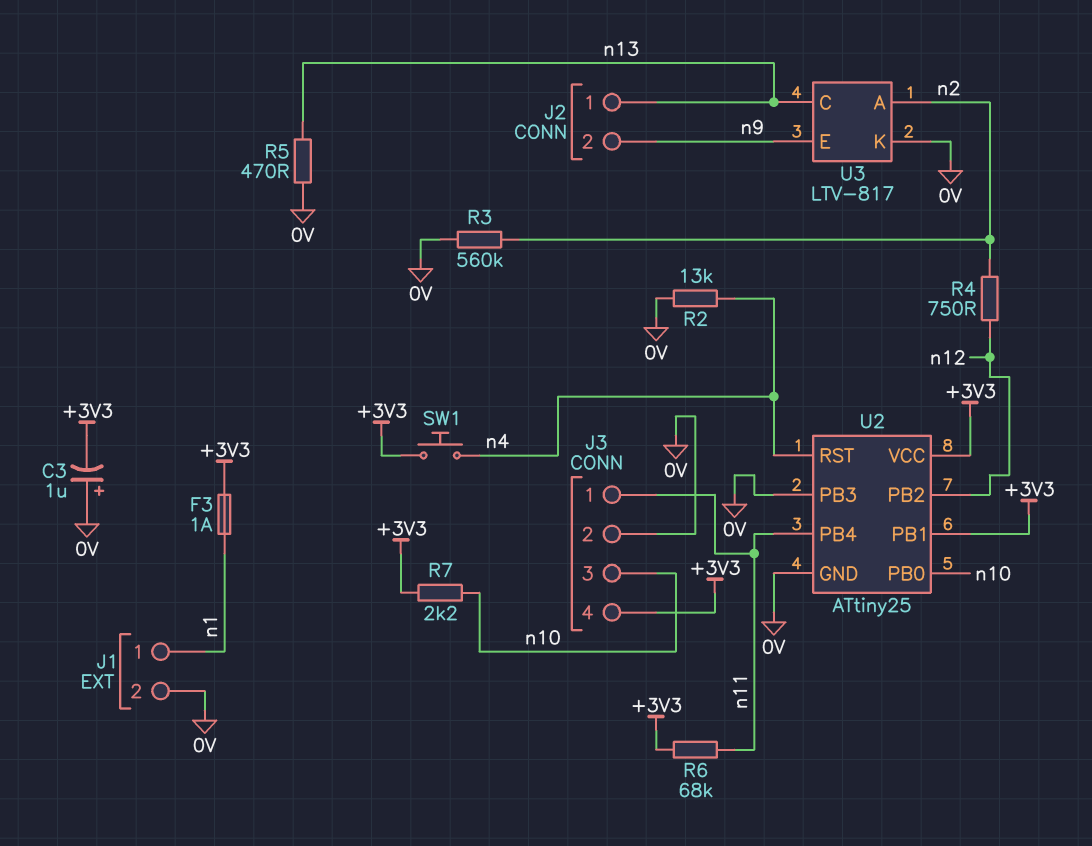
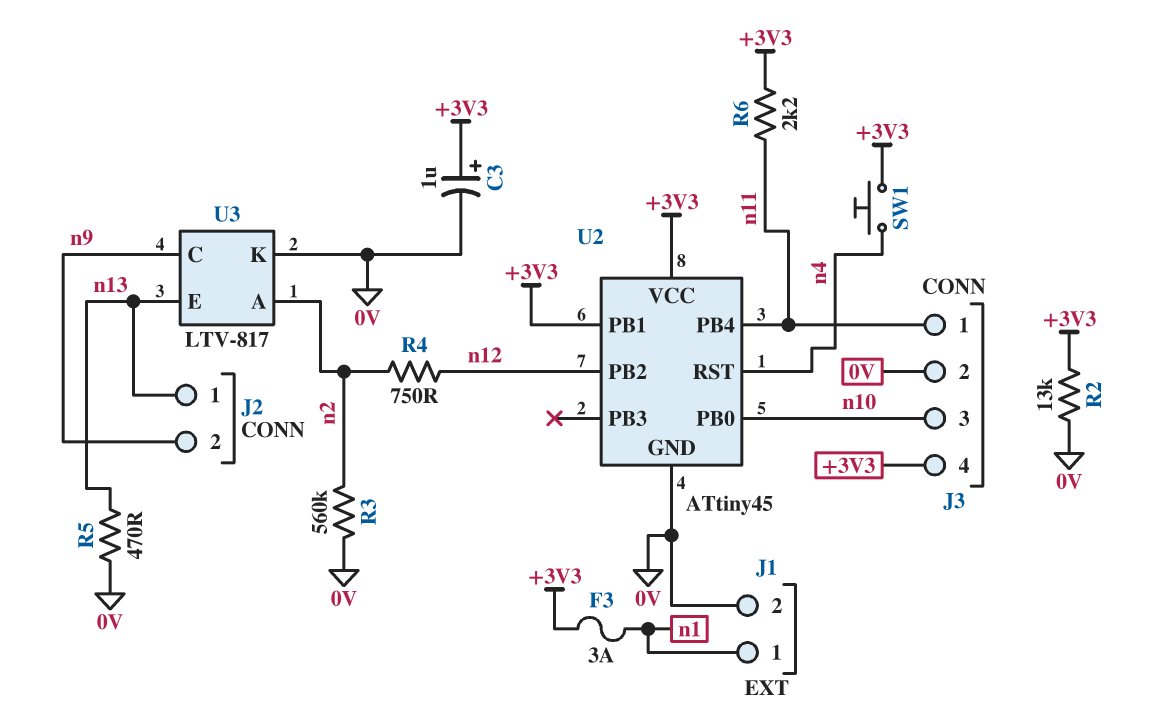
C3: 1uF (plus 0V, minus +3V3) -> 1uF (plus +3V3, minus 0V)
F3: 1A (+3V3, n1) -> 3A (+3V3, n1)
R2: 13k (0V, n4) -> 13k (+3V3, 0V)
R6: 68k (+3V3, n11) -> 2.2k (+3V3, n11)
R7: 2.2k (+3V3, n10) -> none
U2: ATtiny25 -> ATtiny45
U2 pin PB3: 0V -> none
U3 pin C: n13 -> n9
U3 pin E: n9 -> n13

